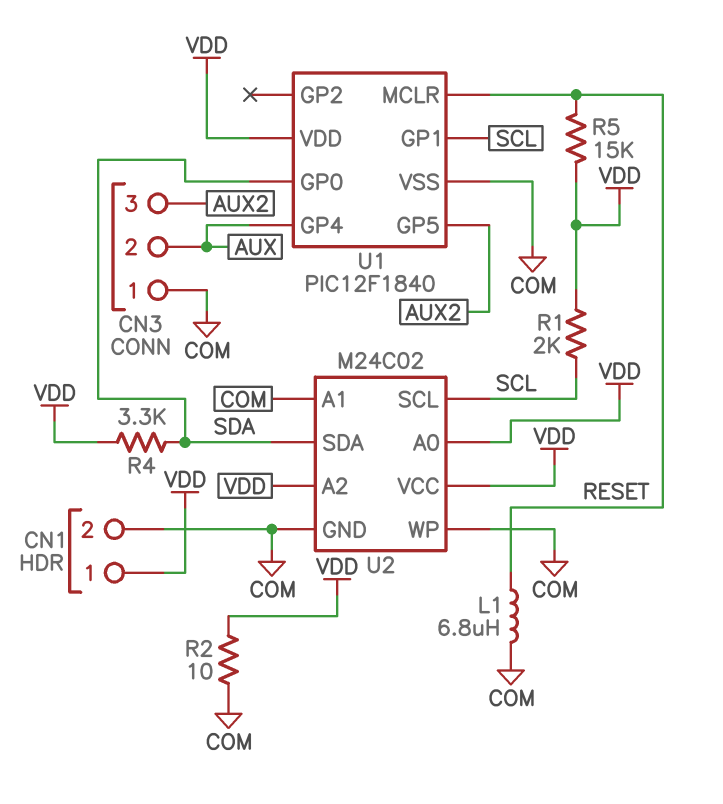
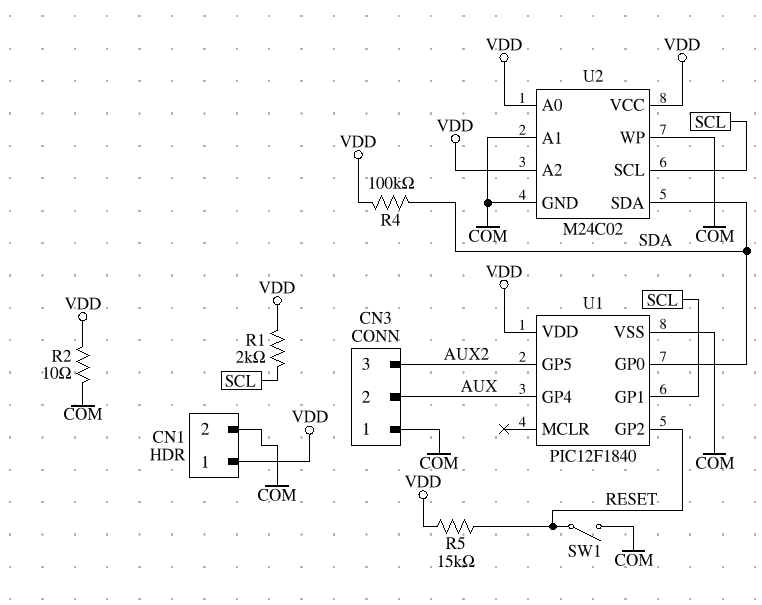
L1: 6.8uH (COM, RESET) -> none
R4: 3.3k (SDA, VDD) -> 100k (SDA, VDD)
SW1: none -> switch (COM, RESET)
U1 pin GP2: none -> RESET
U1 pin MCLR: RESET -> none

